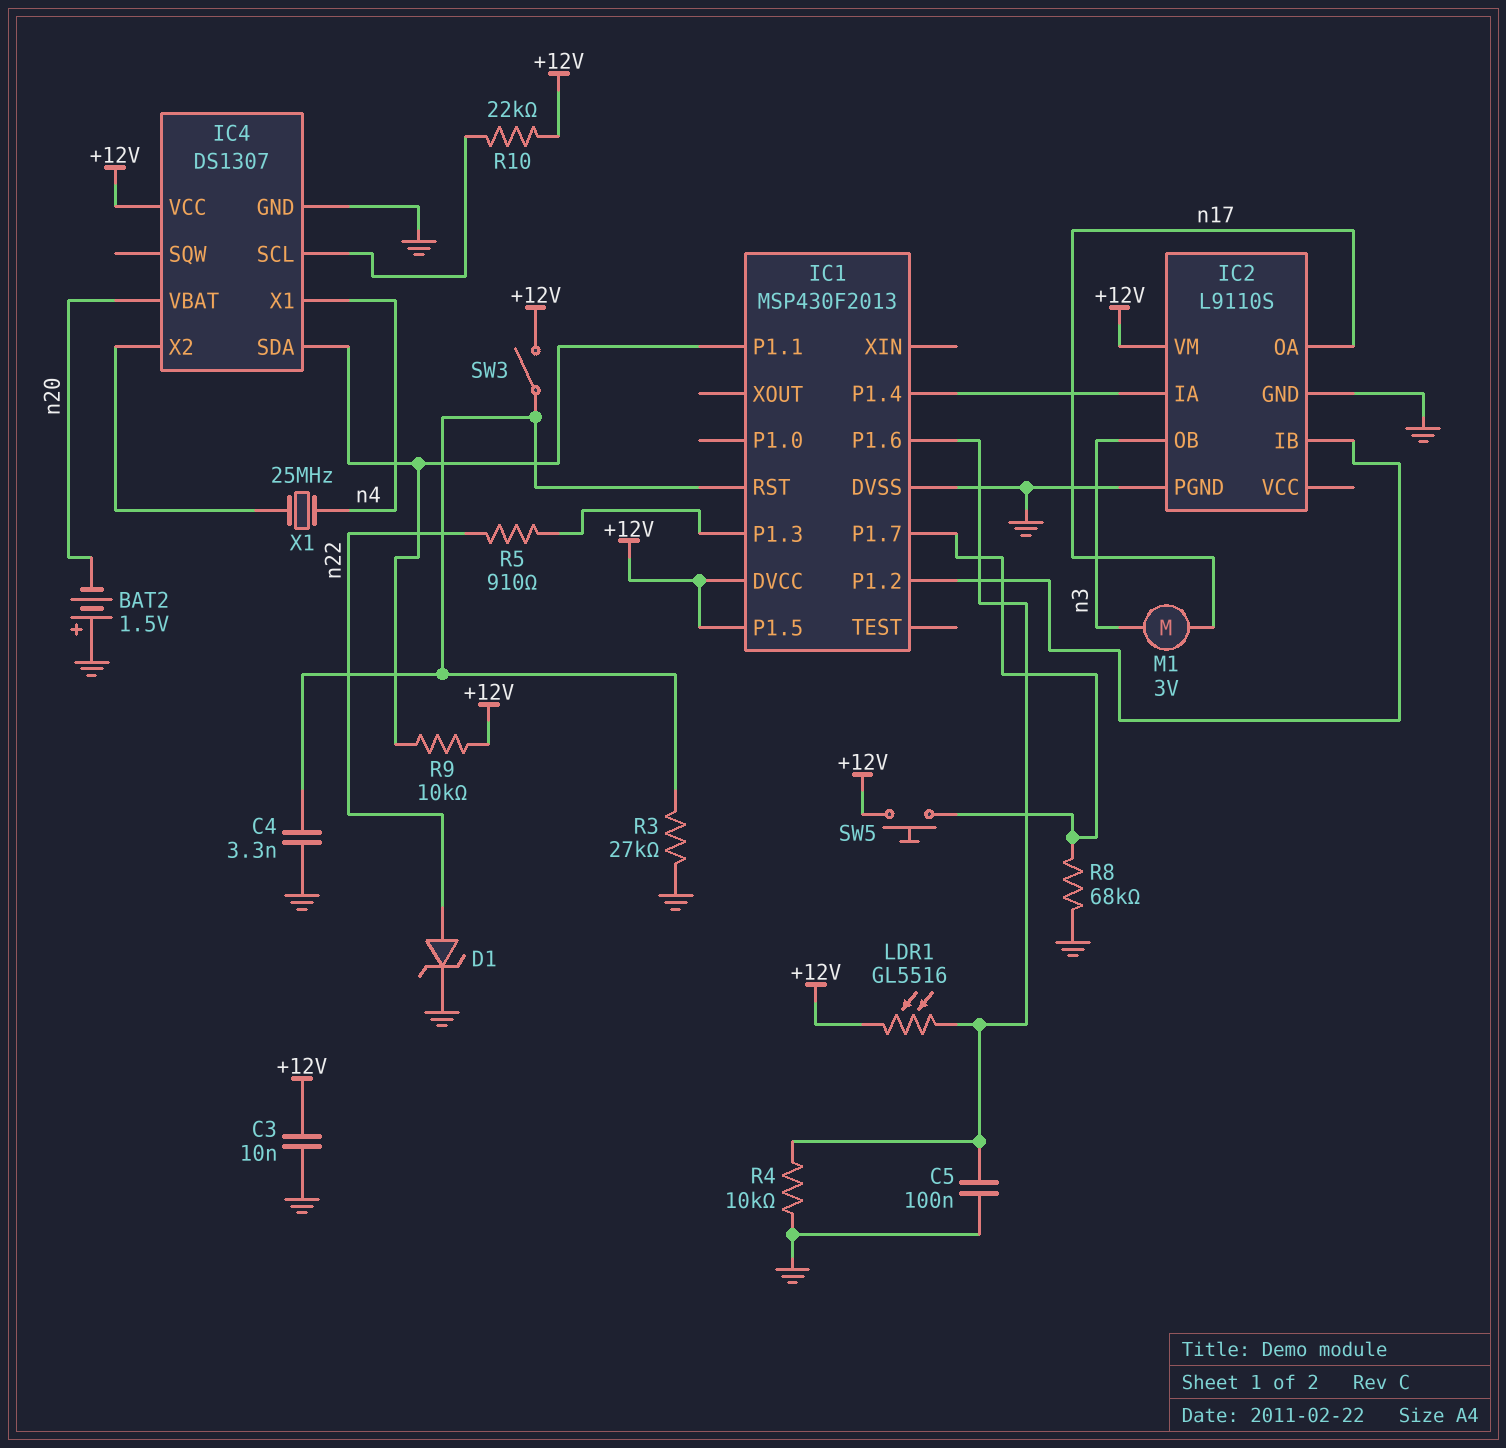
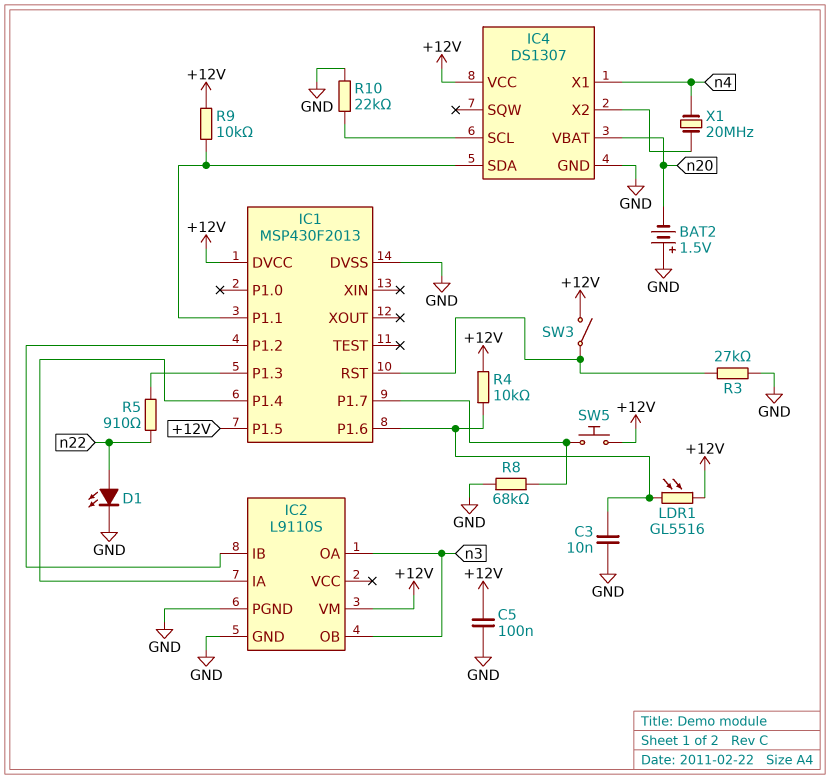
C3: 10nF (+12V, GND) -> 10nF (GND, IC1/P1.6)
C4: 3.3nF (GND, IC1/RST) -> none
C5: 100nF (GND, IC1/P1.6) -> 100nF (+12V, GND)
D1: zener (A n22, K GND) -> LED (A n22, K GND)
IC2 pin OA: n17 -> n3
M1: motor 3V (n3, n17) -> none
R4: 10k (GND, IC1/P1.6) -> 10k (+12V, IC1/P1.6)
R10: 22k (+12V, IC4/SCL) -> 22k (GND, IC4/SCL)
X1: 25MHz (IC4/X2, n4) -> 20MHz (IC4/X2, n4)

